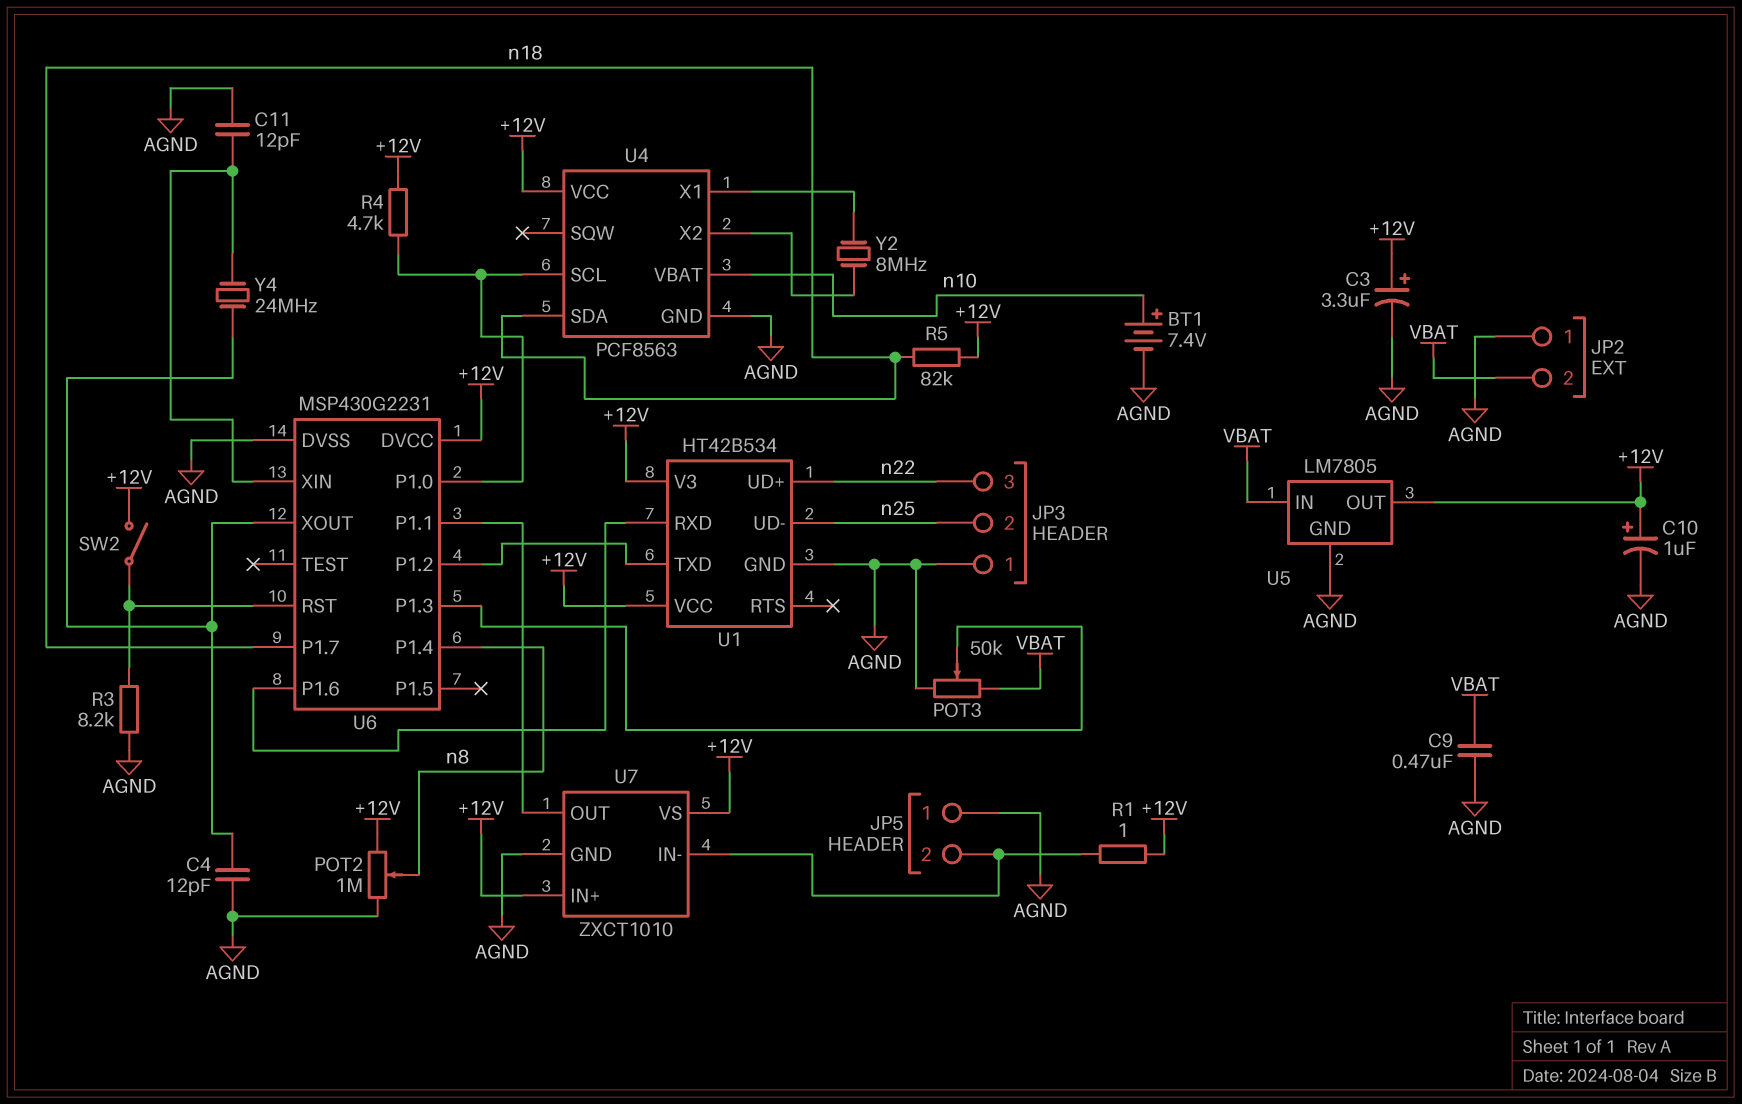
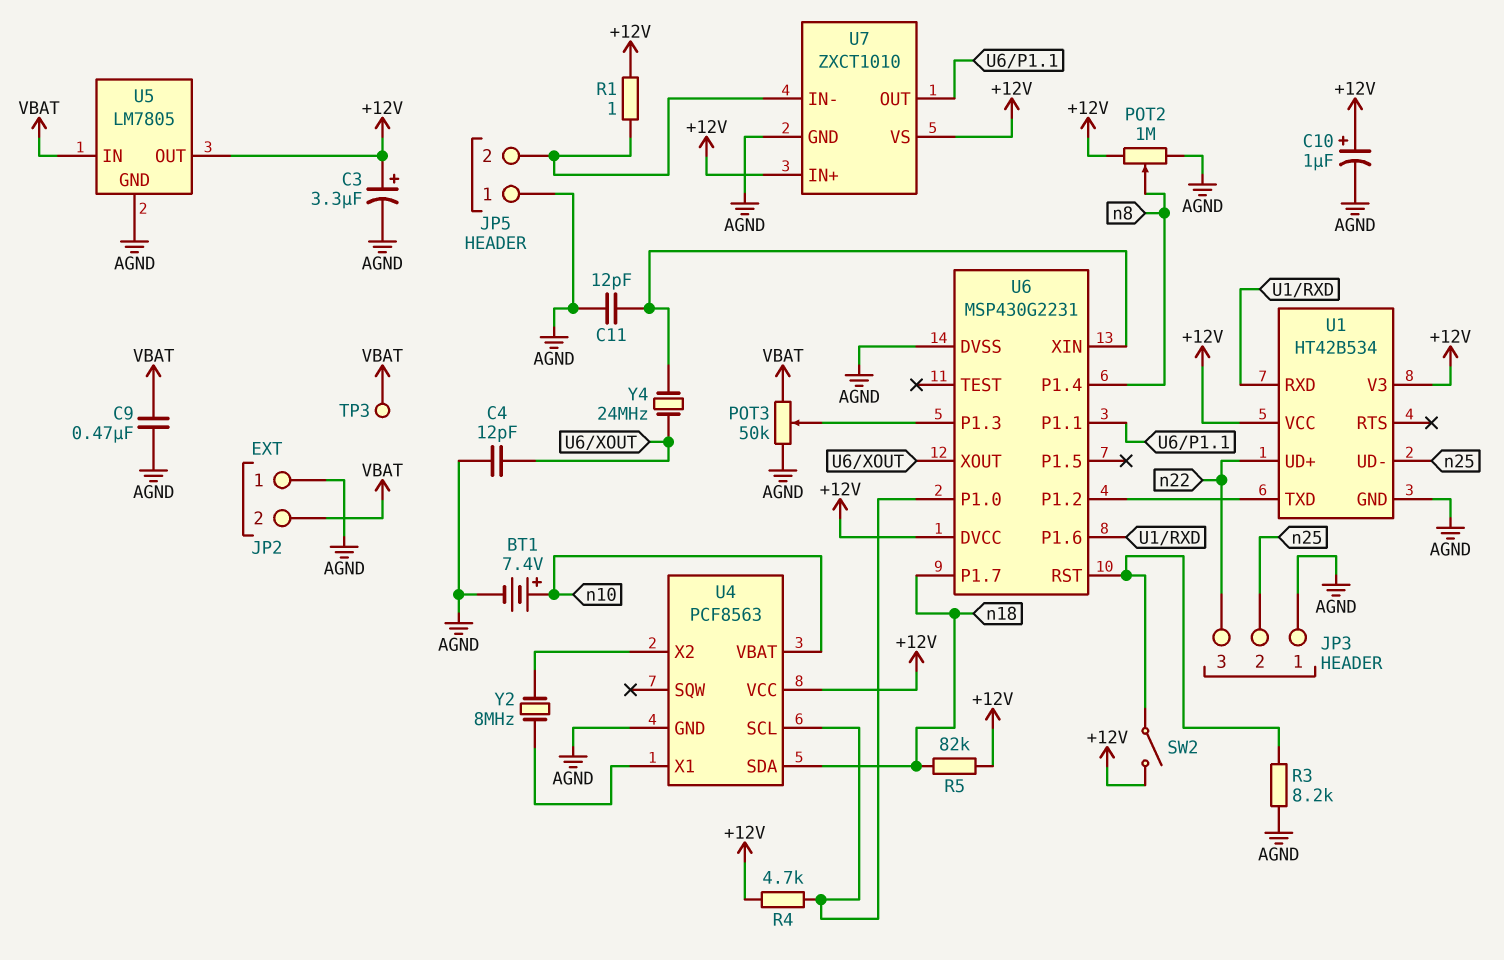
TP3: none -> test point (VBAT)

